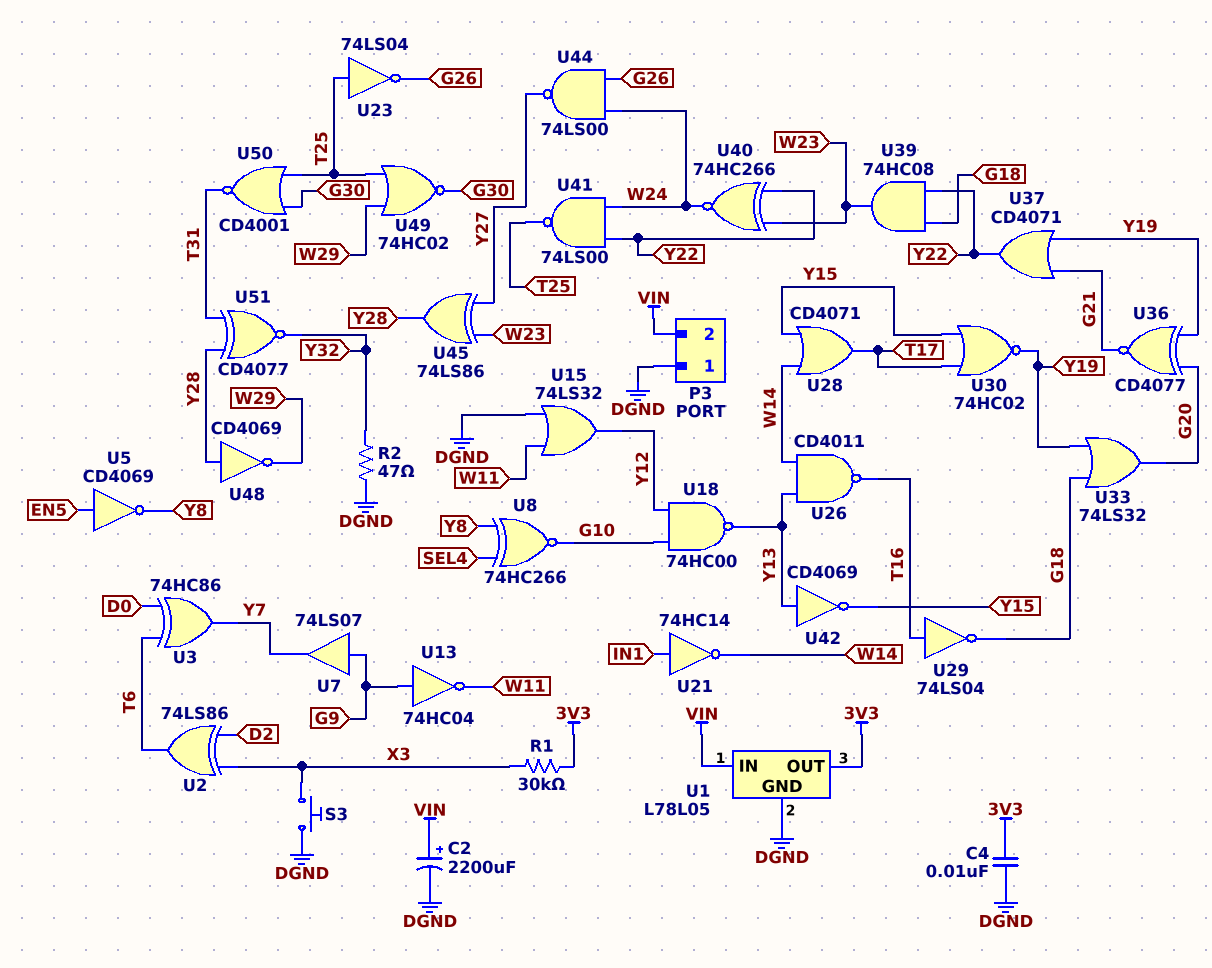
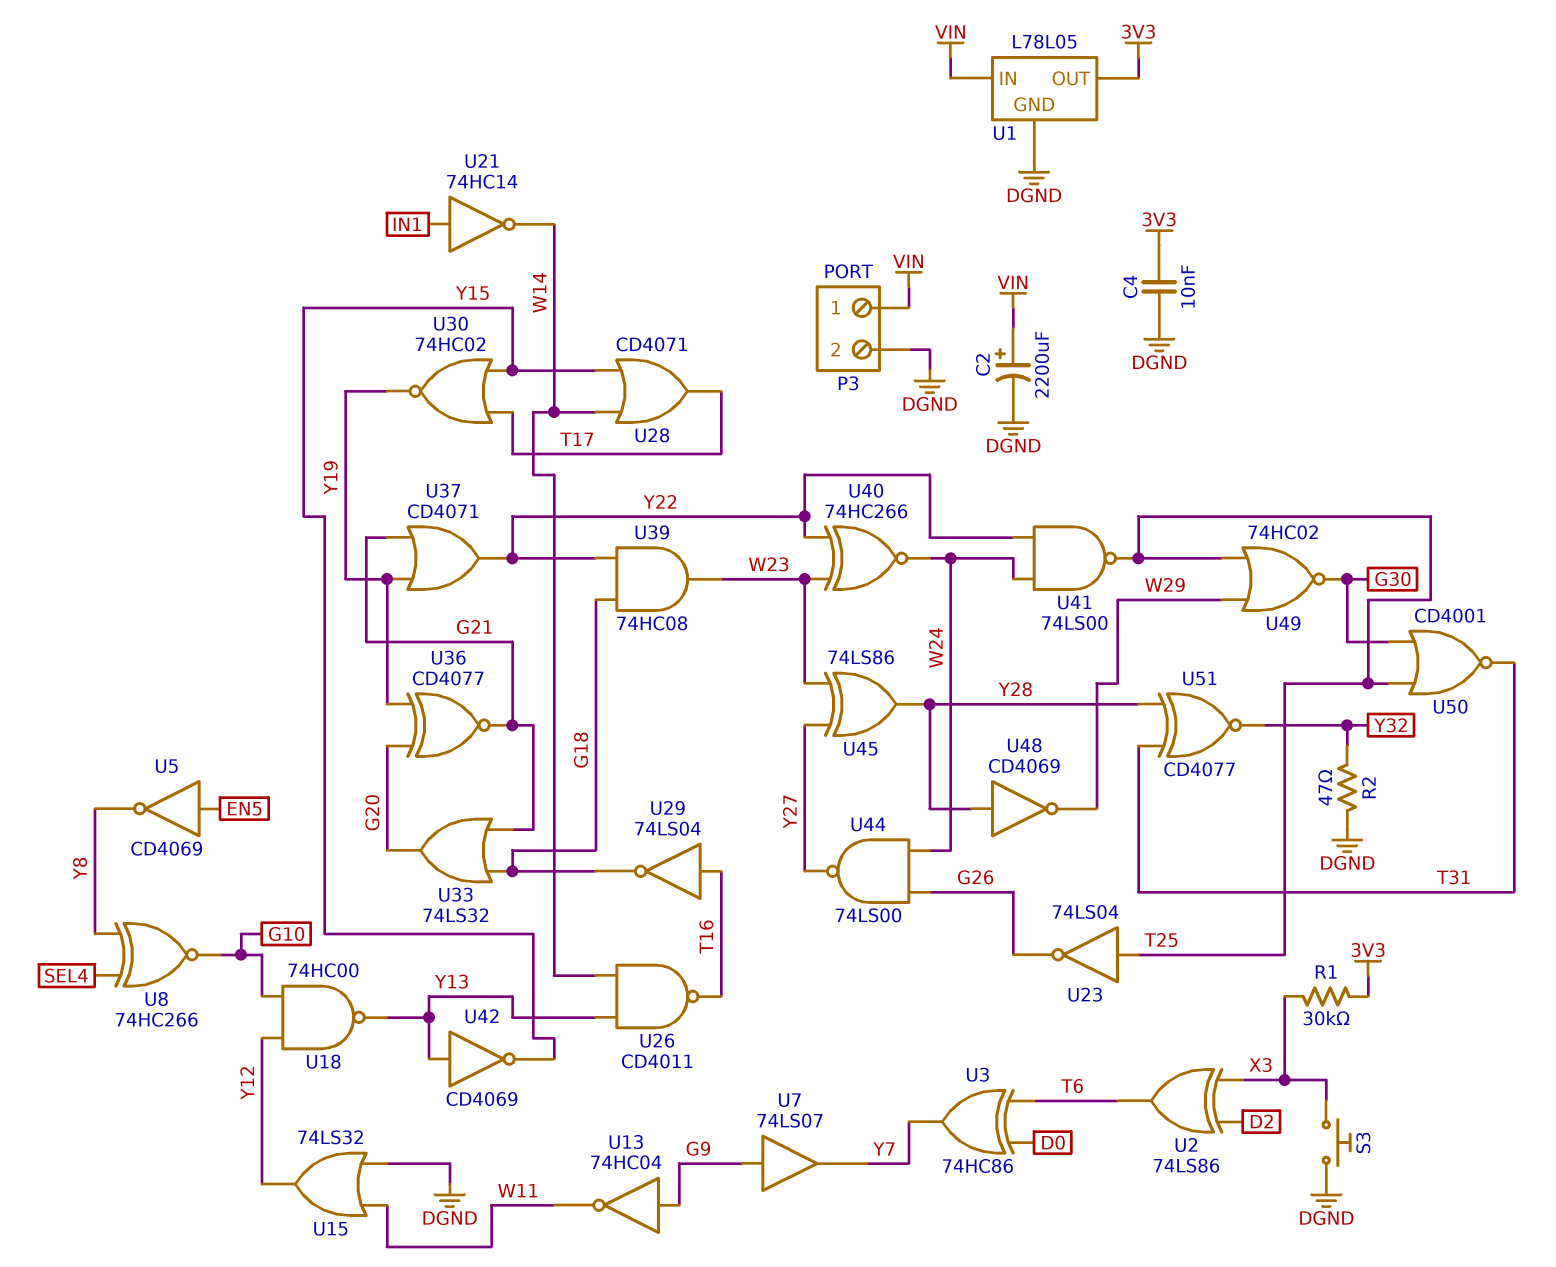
P3 pin 1: DGND -> VIN
P3 pin 2: VIN -> DGND
U33: OR 74LS32 (in G18, in Y19, out G20) -> OR 74LS32 (in G18, in G21, out G20)

